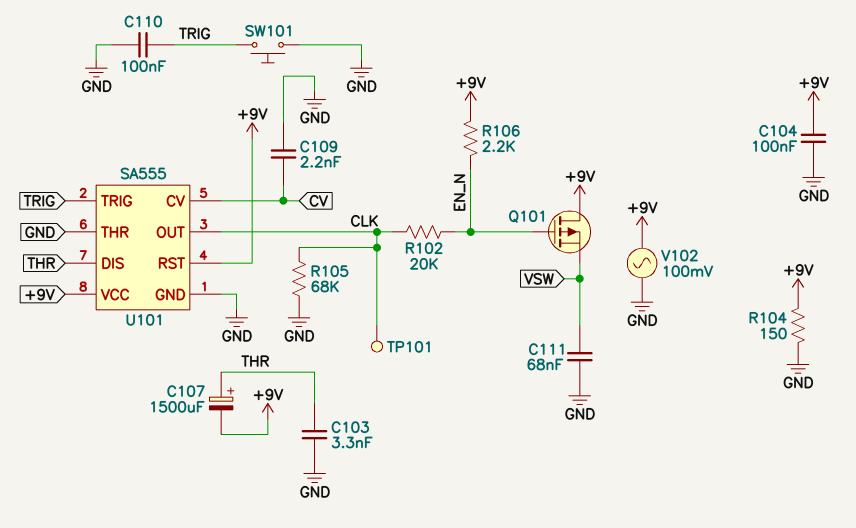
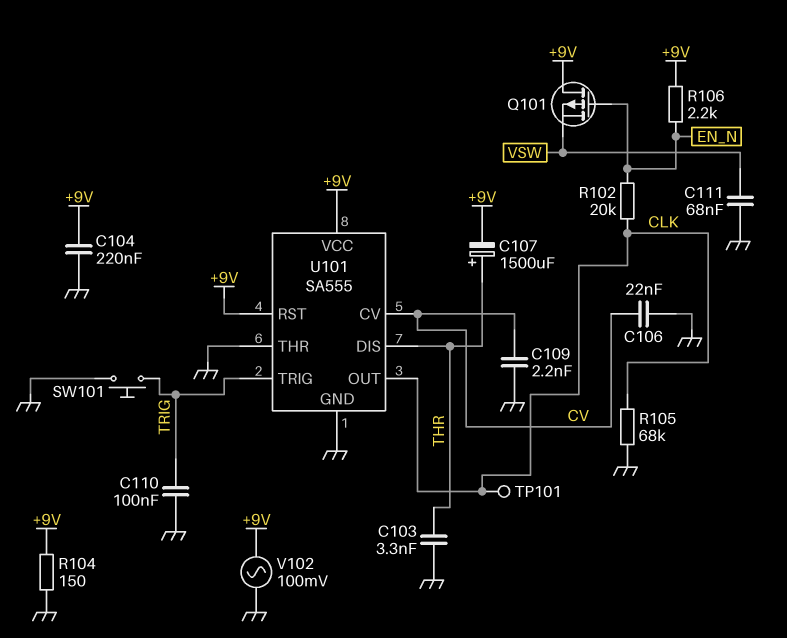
C104: 100nF (+9V, GND) -> 220nF (+9V, GND)
C106: none -> 22nF (CV, GND)

